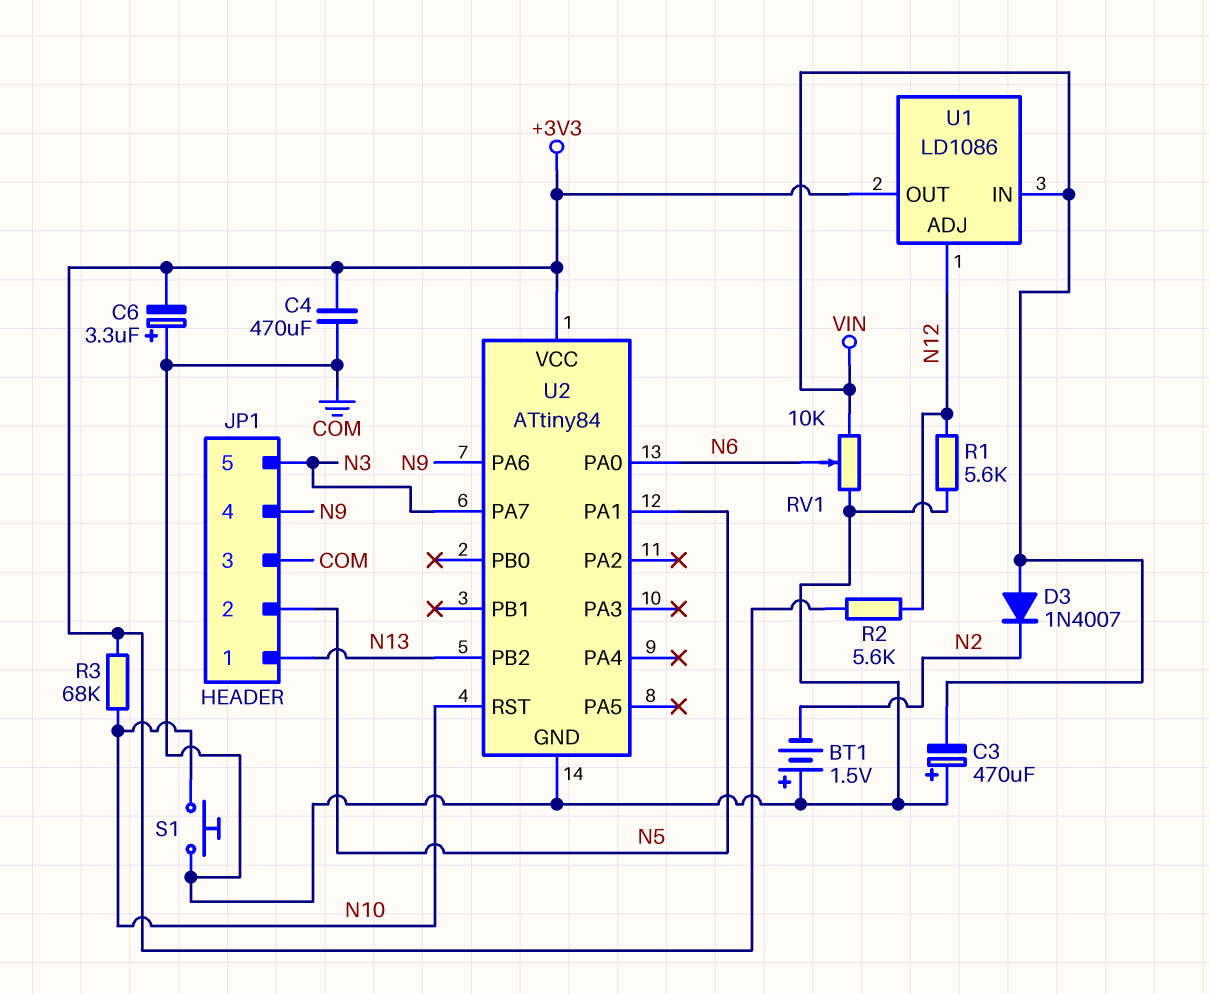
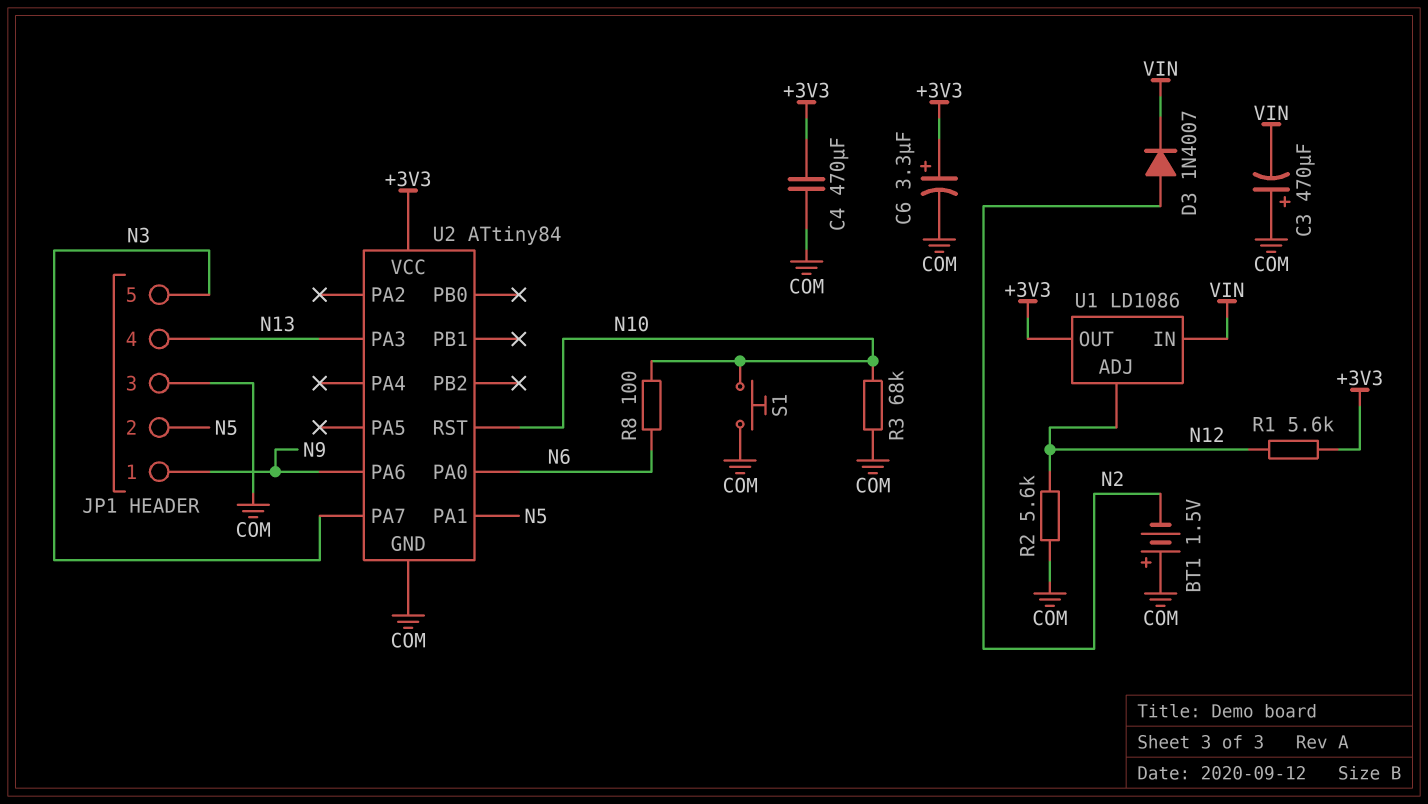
C6: 3.3uF (plus COM, minus +3V3) -> 3.3uF (plus +3V3, minus COM)
D3: diode 1N4007 (A VIN, K N2) -> diode 1N4007 (A N2, K VIN)
JP1 pin 1: N13 -> N9
JP1 pin 4: N9 -> N13
R1: 5.6k (COM, N12) -> 5.6k (+3V3, N12)
R2: 5.6k (+3V3, N12) -> 5.6k (COM, N12)
R3: 68k (+3V3, N10) -> 68k (COM, N10)
R8: none -> 100 (N6, N10)
RV1: 10k (COM, VIN, wiper N6) -> none
U2 pin PA3: none -> N13
U2 pin PB2: N13 -> none

